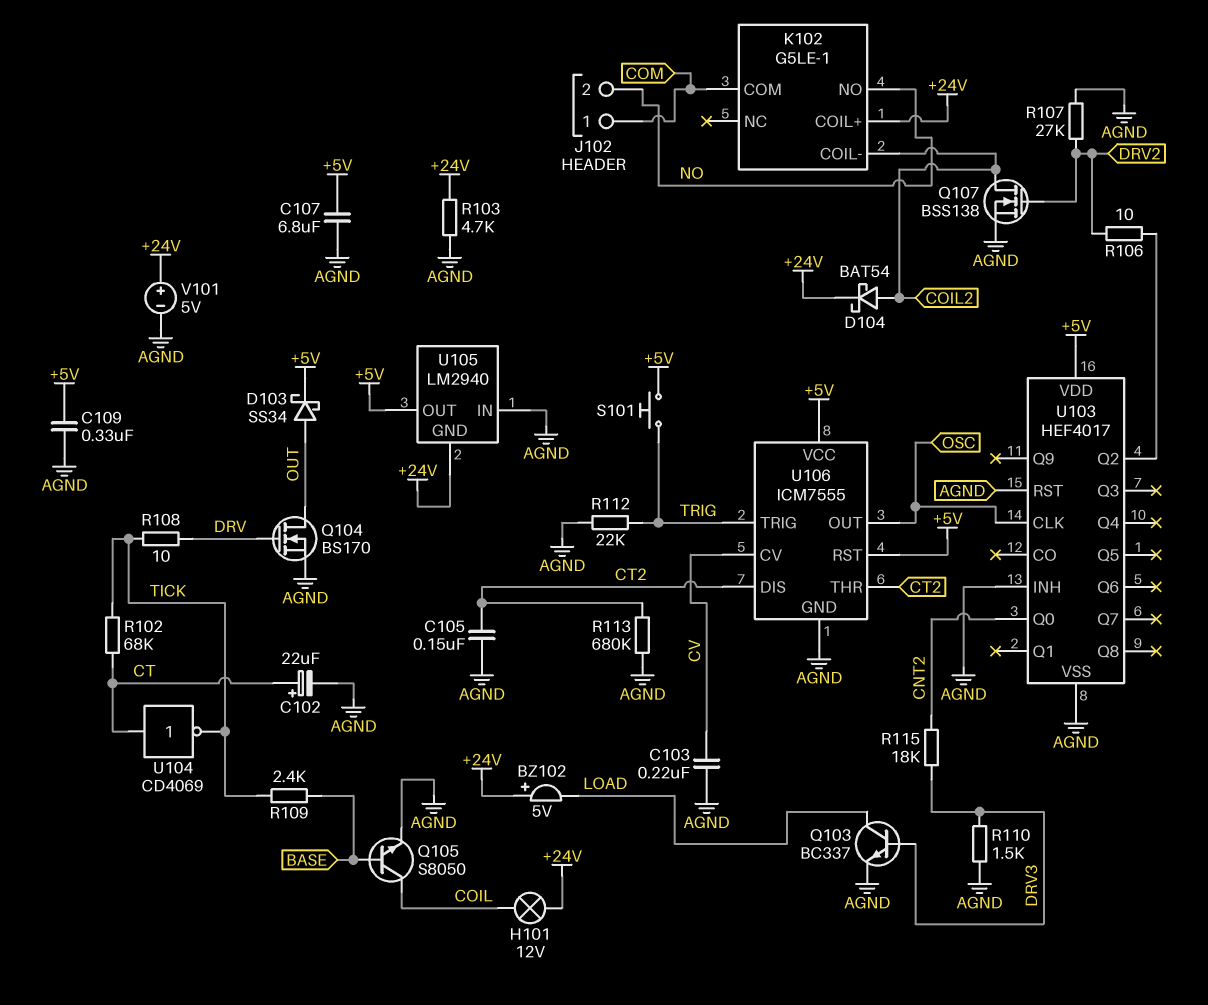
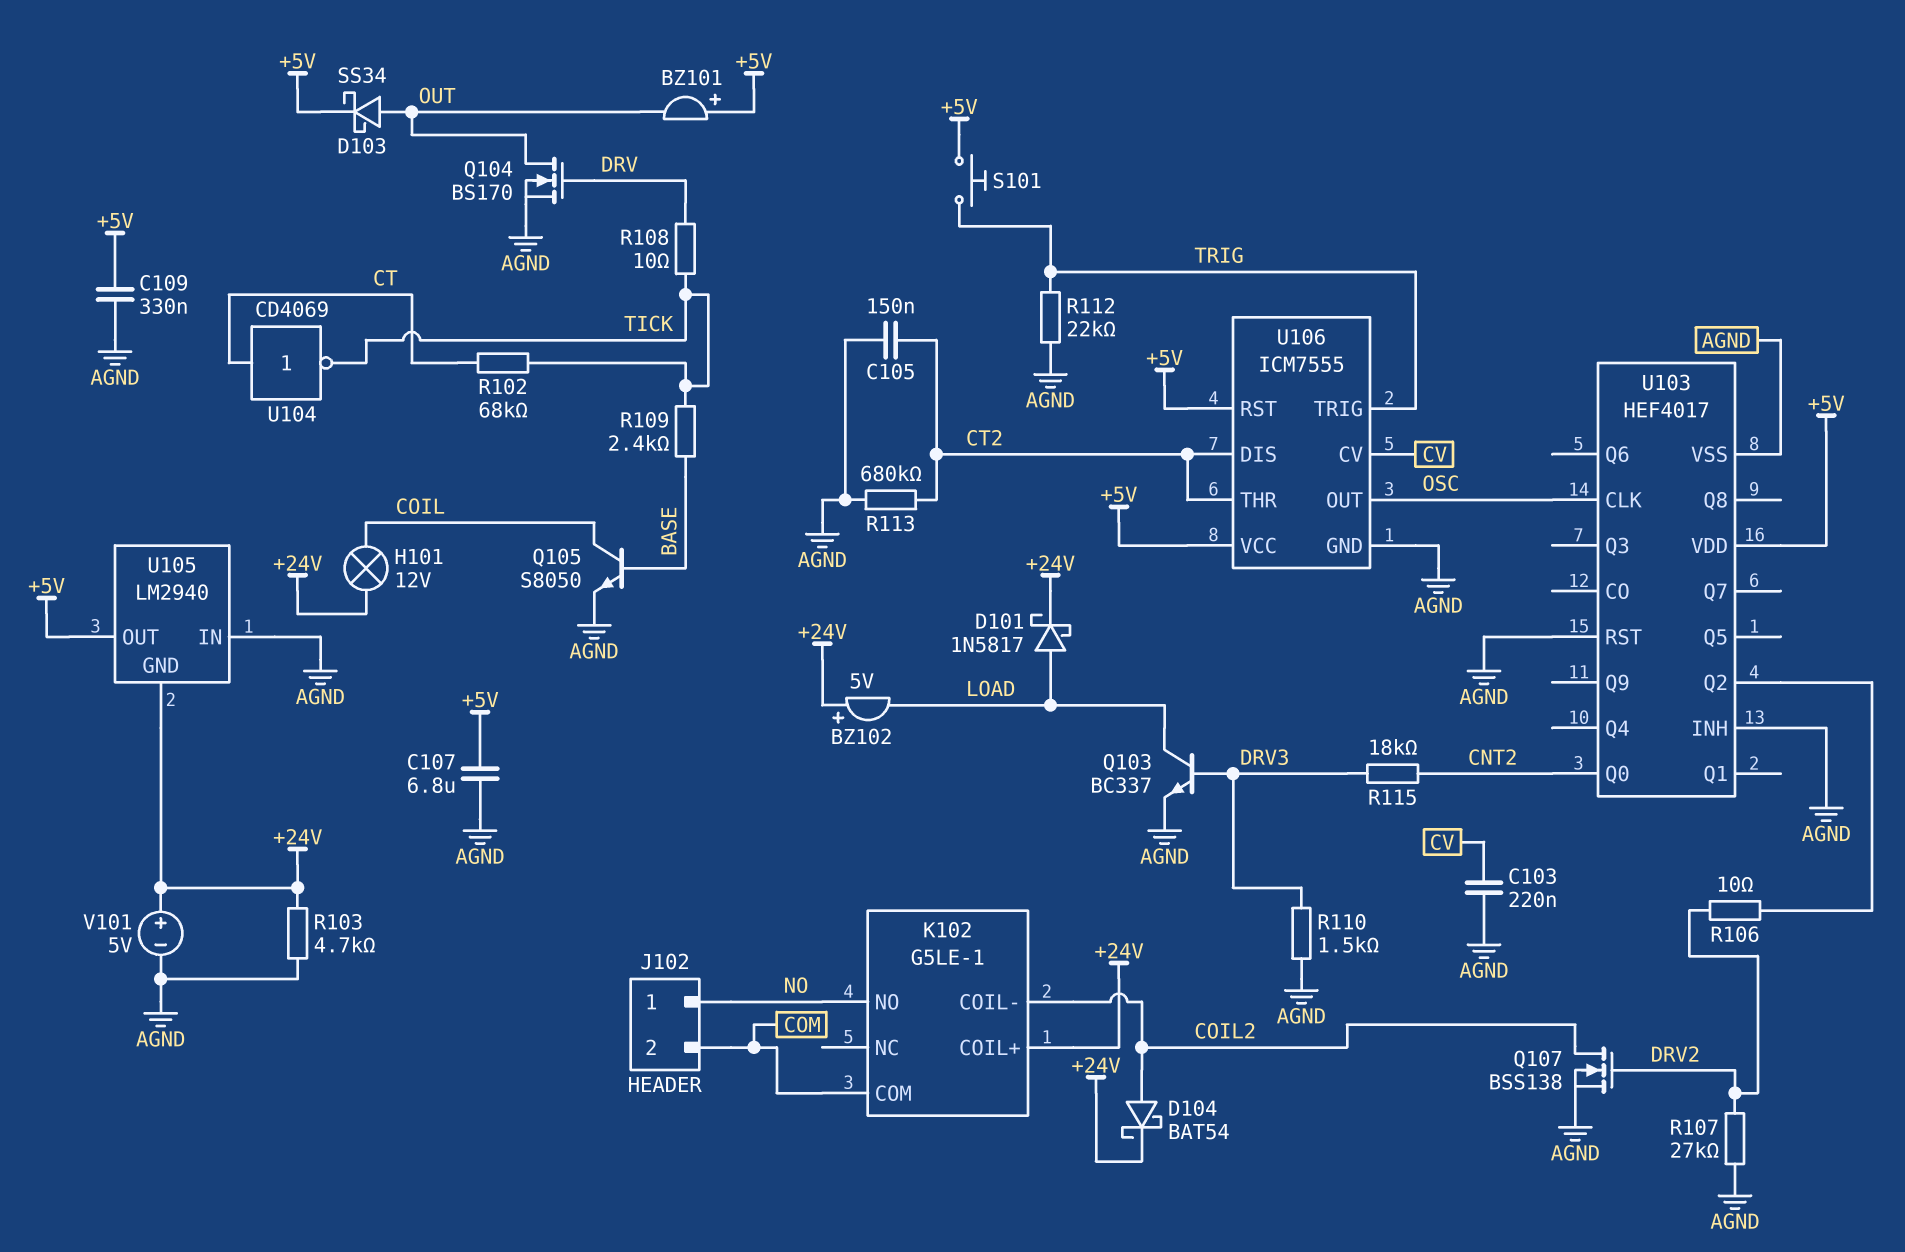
BZ101: none -> buzzer (plus +5V, minus OUT)
C102: 22uF (plus CT, minus AGND) -> none
D101: none -> schottky 1N5817 (A LOAD, K +24V)
J102 pin 1: COM -> NO
J102 pin 2: NO -> COM

